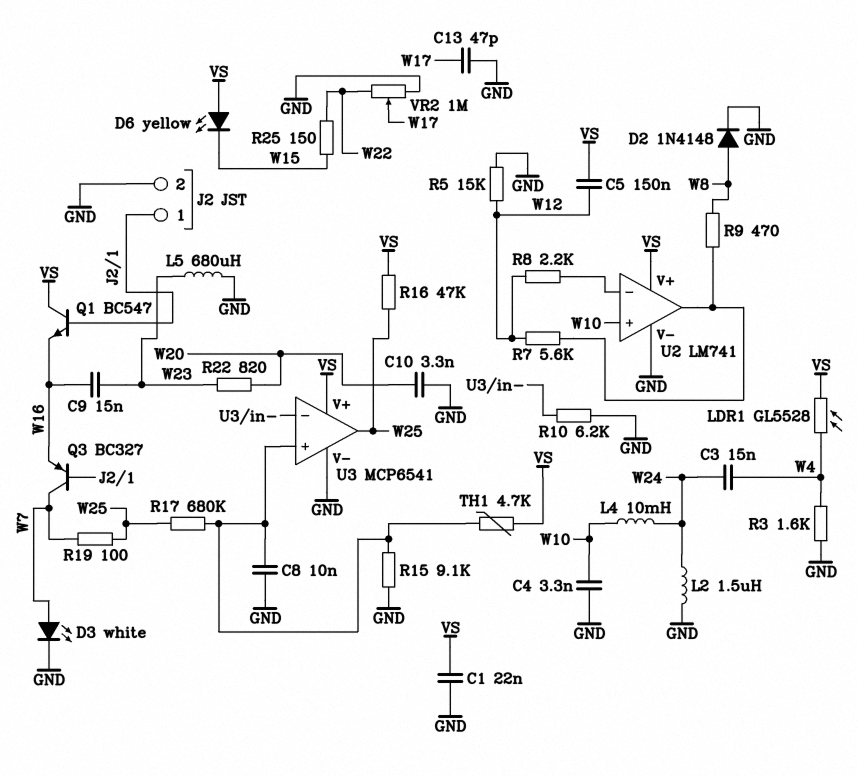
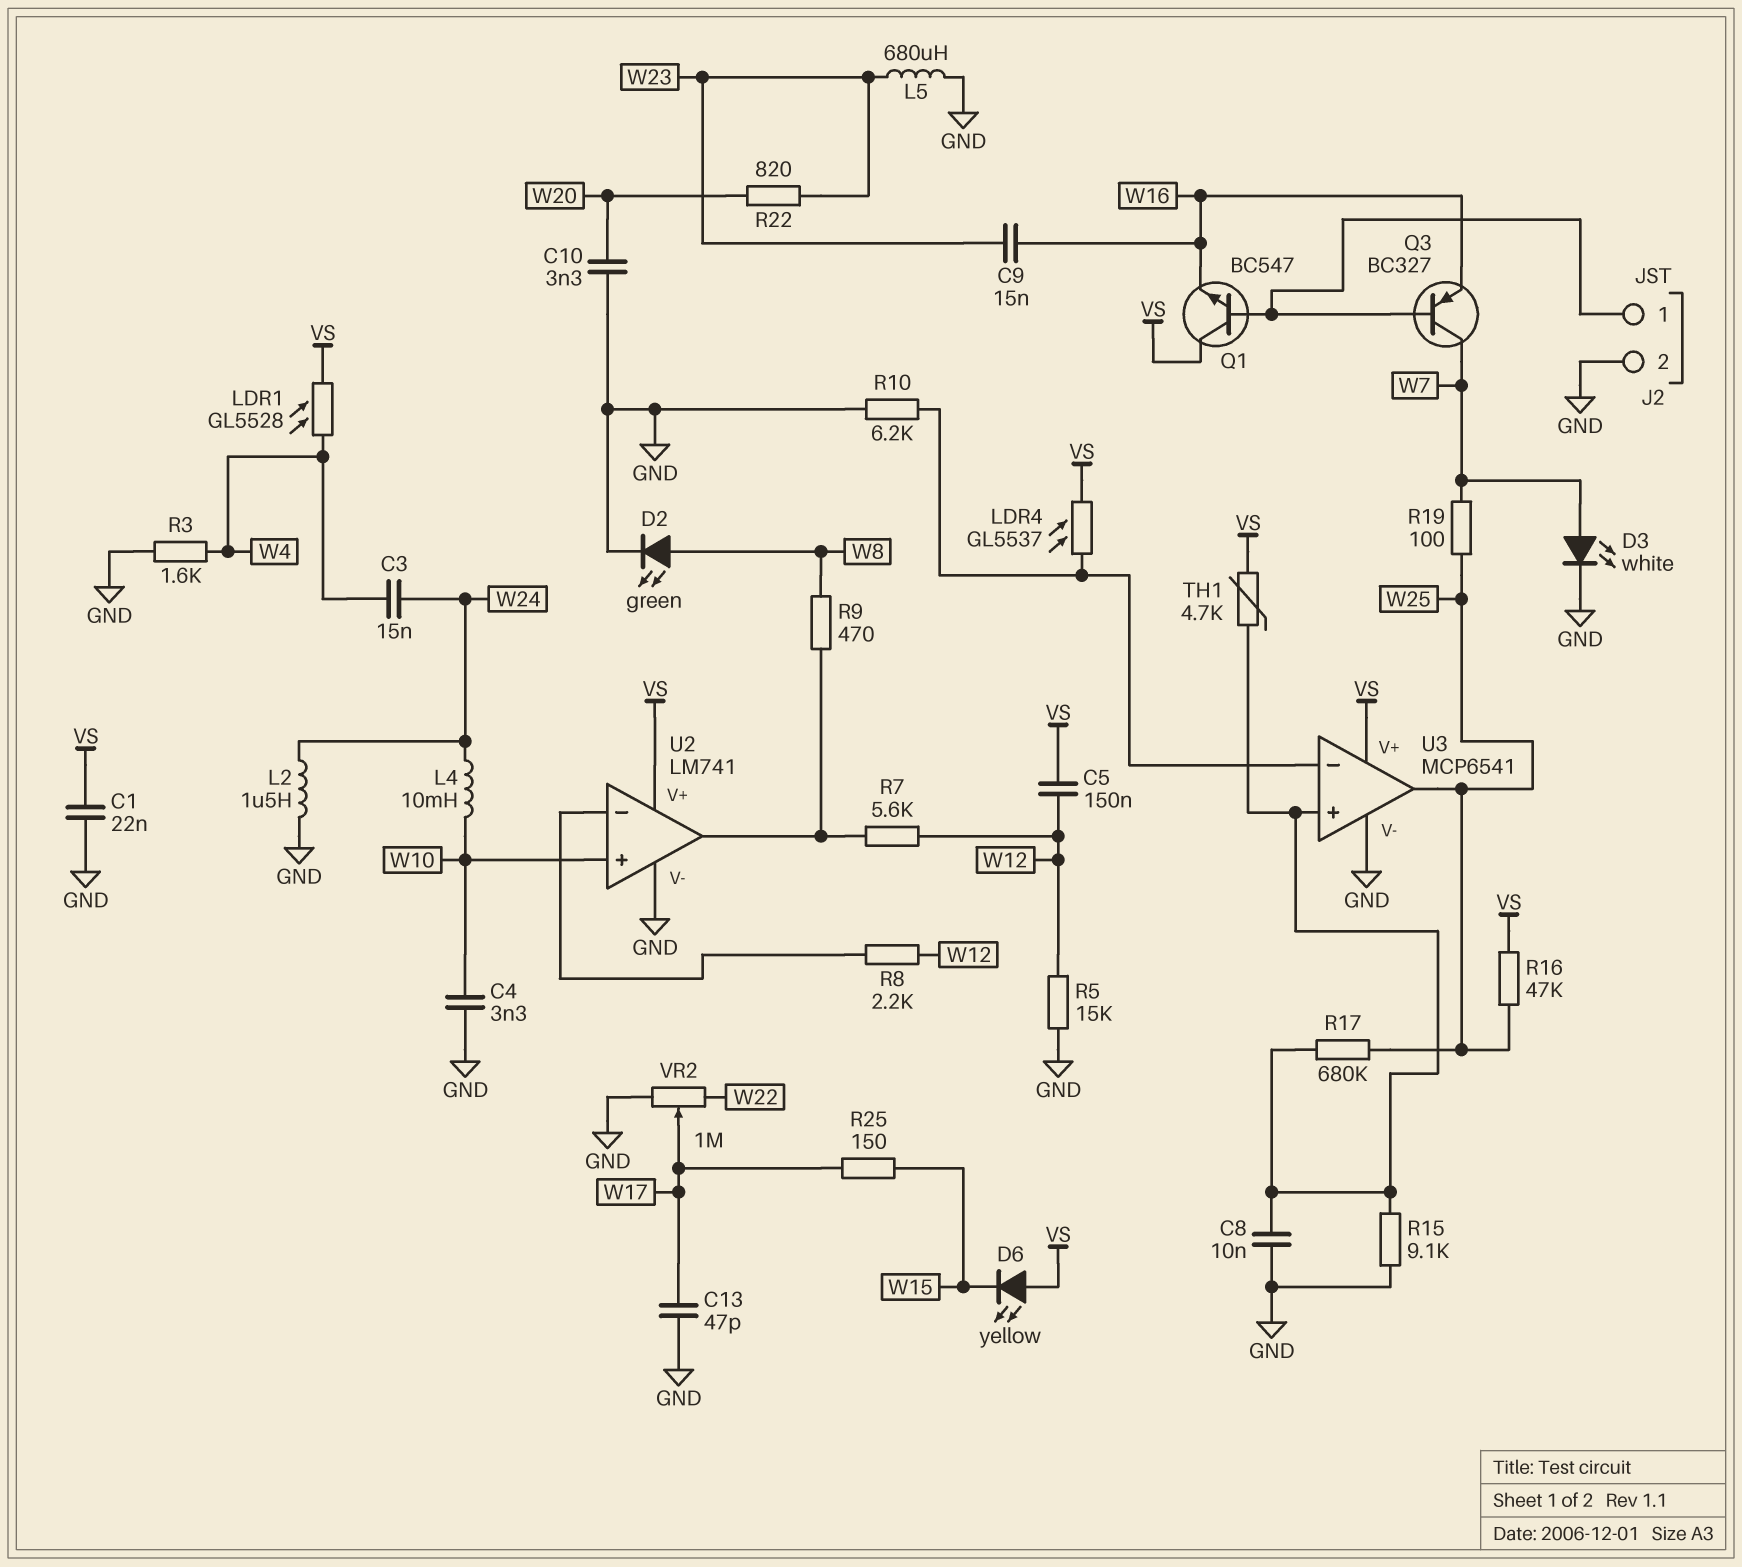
D2: diode 1N4148 (A W8, K GND) -> LED green (A W8, K GND)
LDR4: none -> GL5537 (U3/in-, VS)
R25: 150 (W15, W22) -> 150 (W15, W17)

